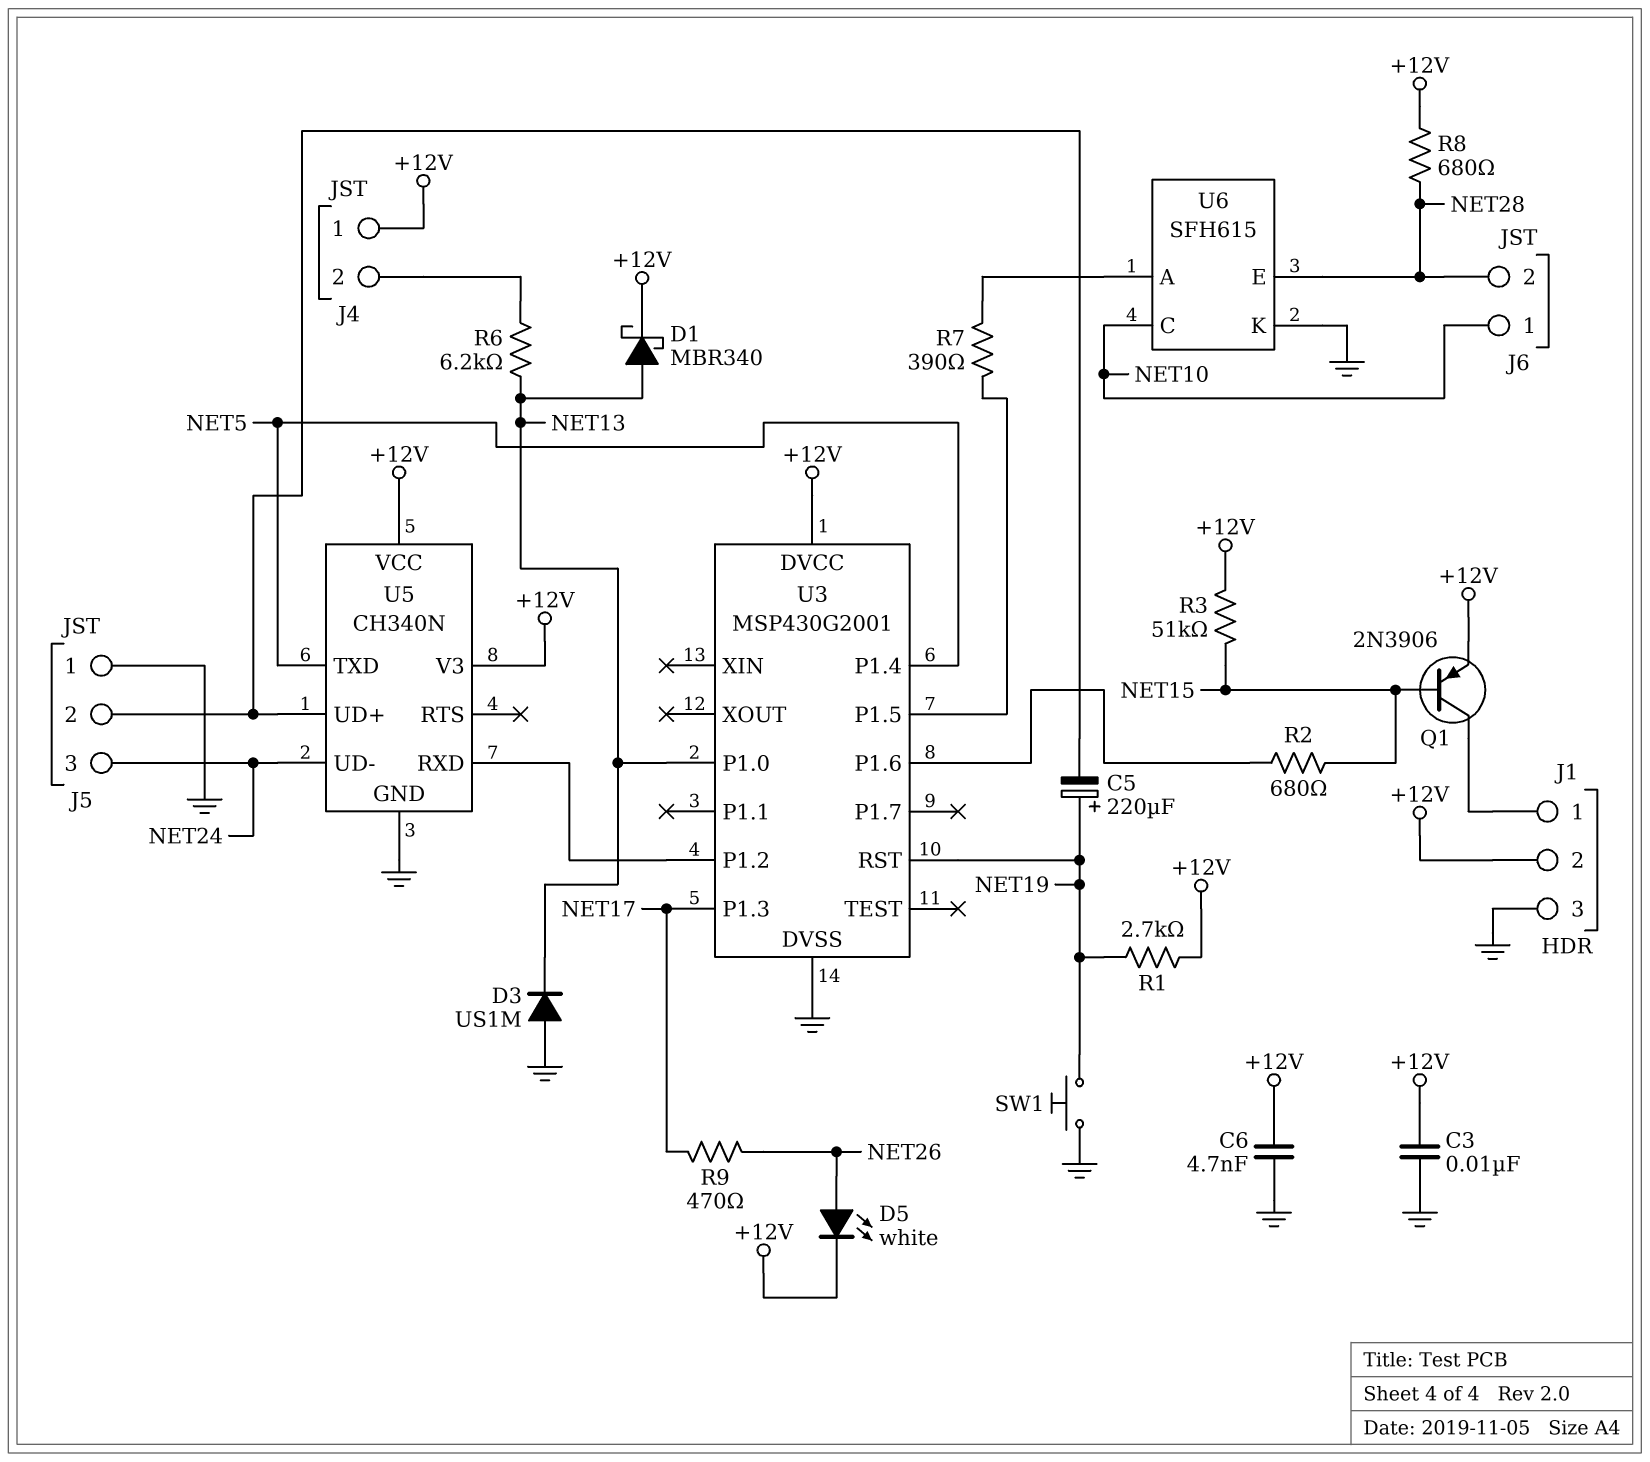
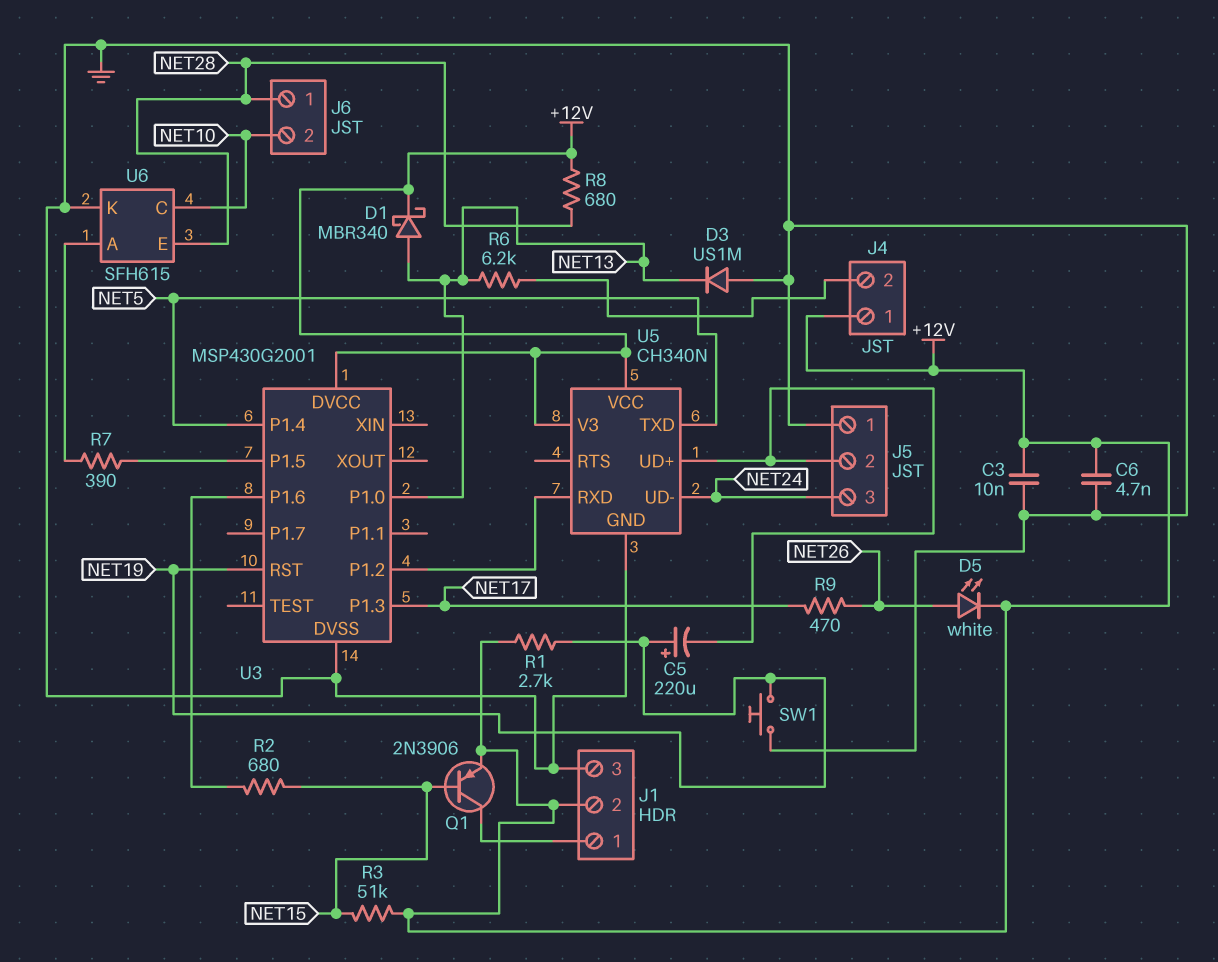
J6 pin 1: NET10 -> NET28
J6 pin 2: NET28 -> NET10

